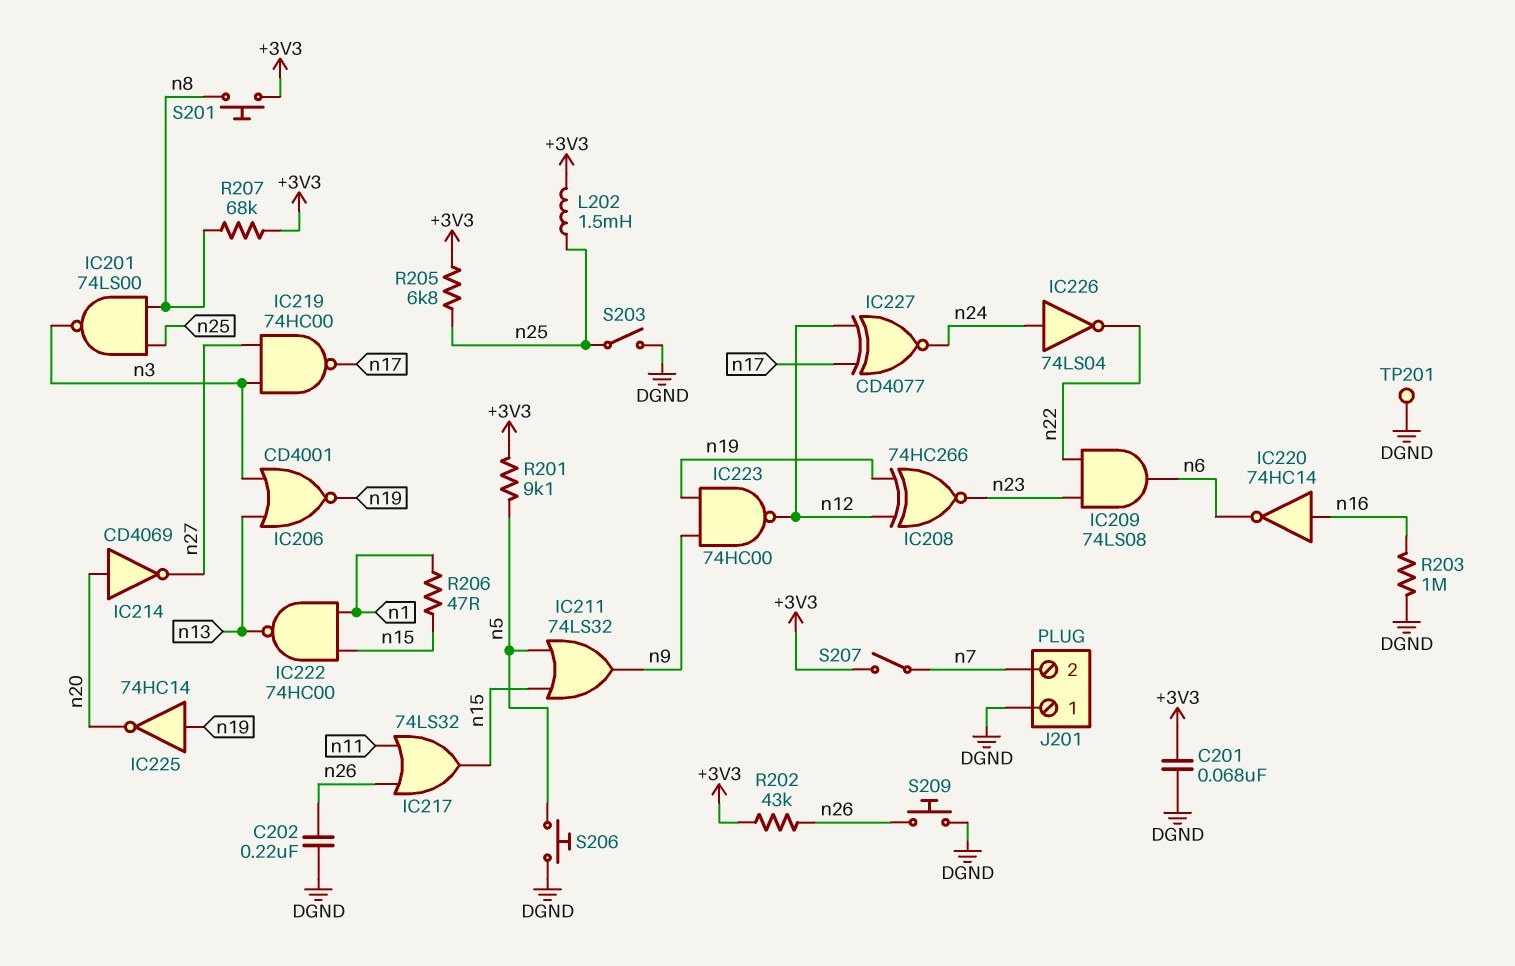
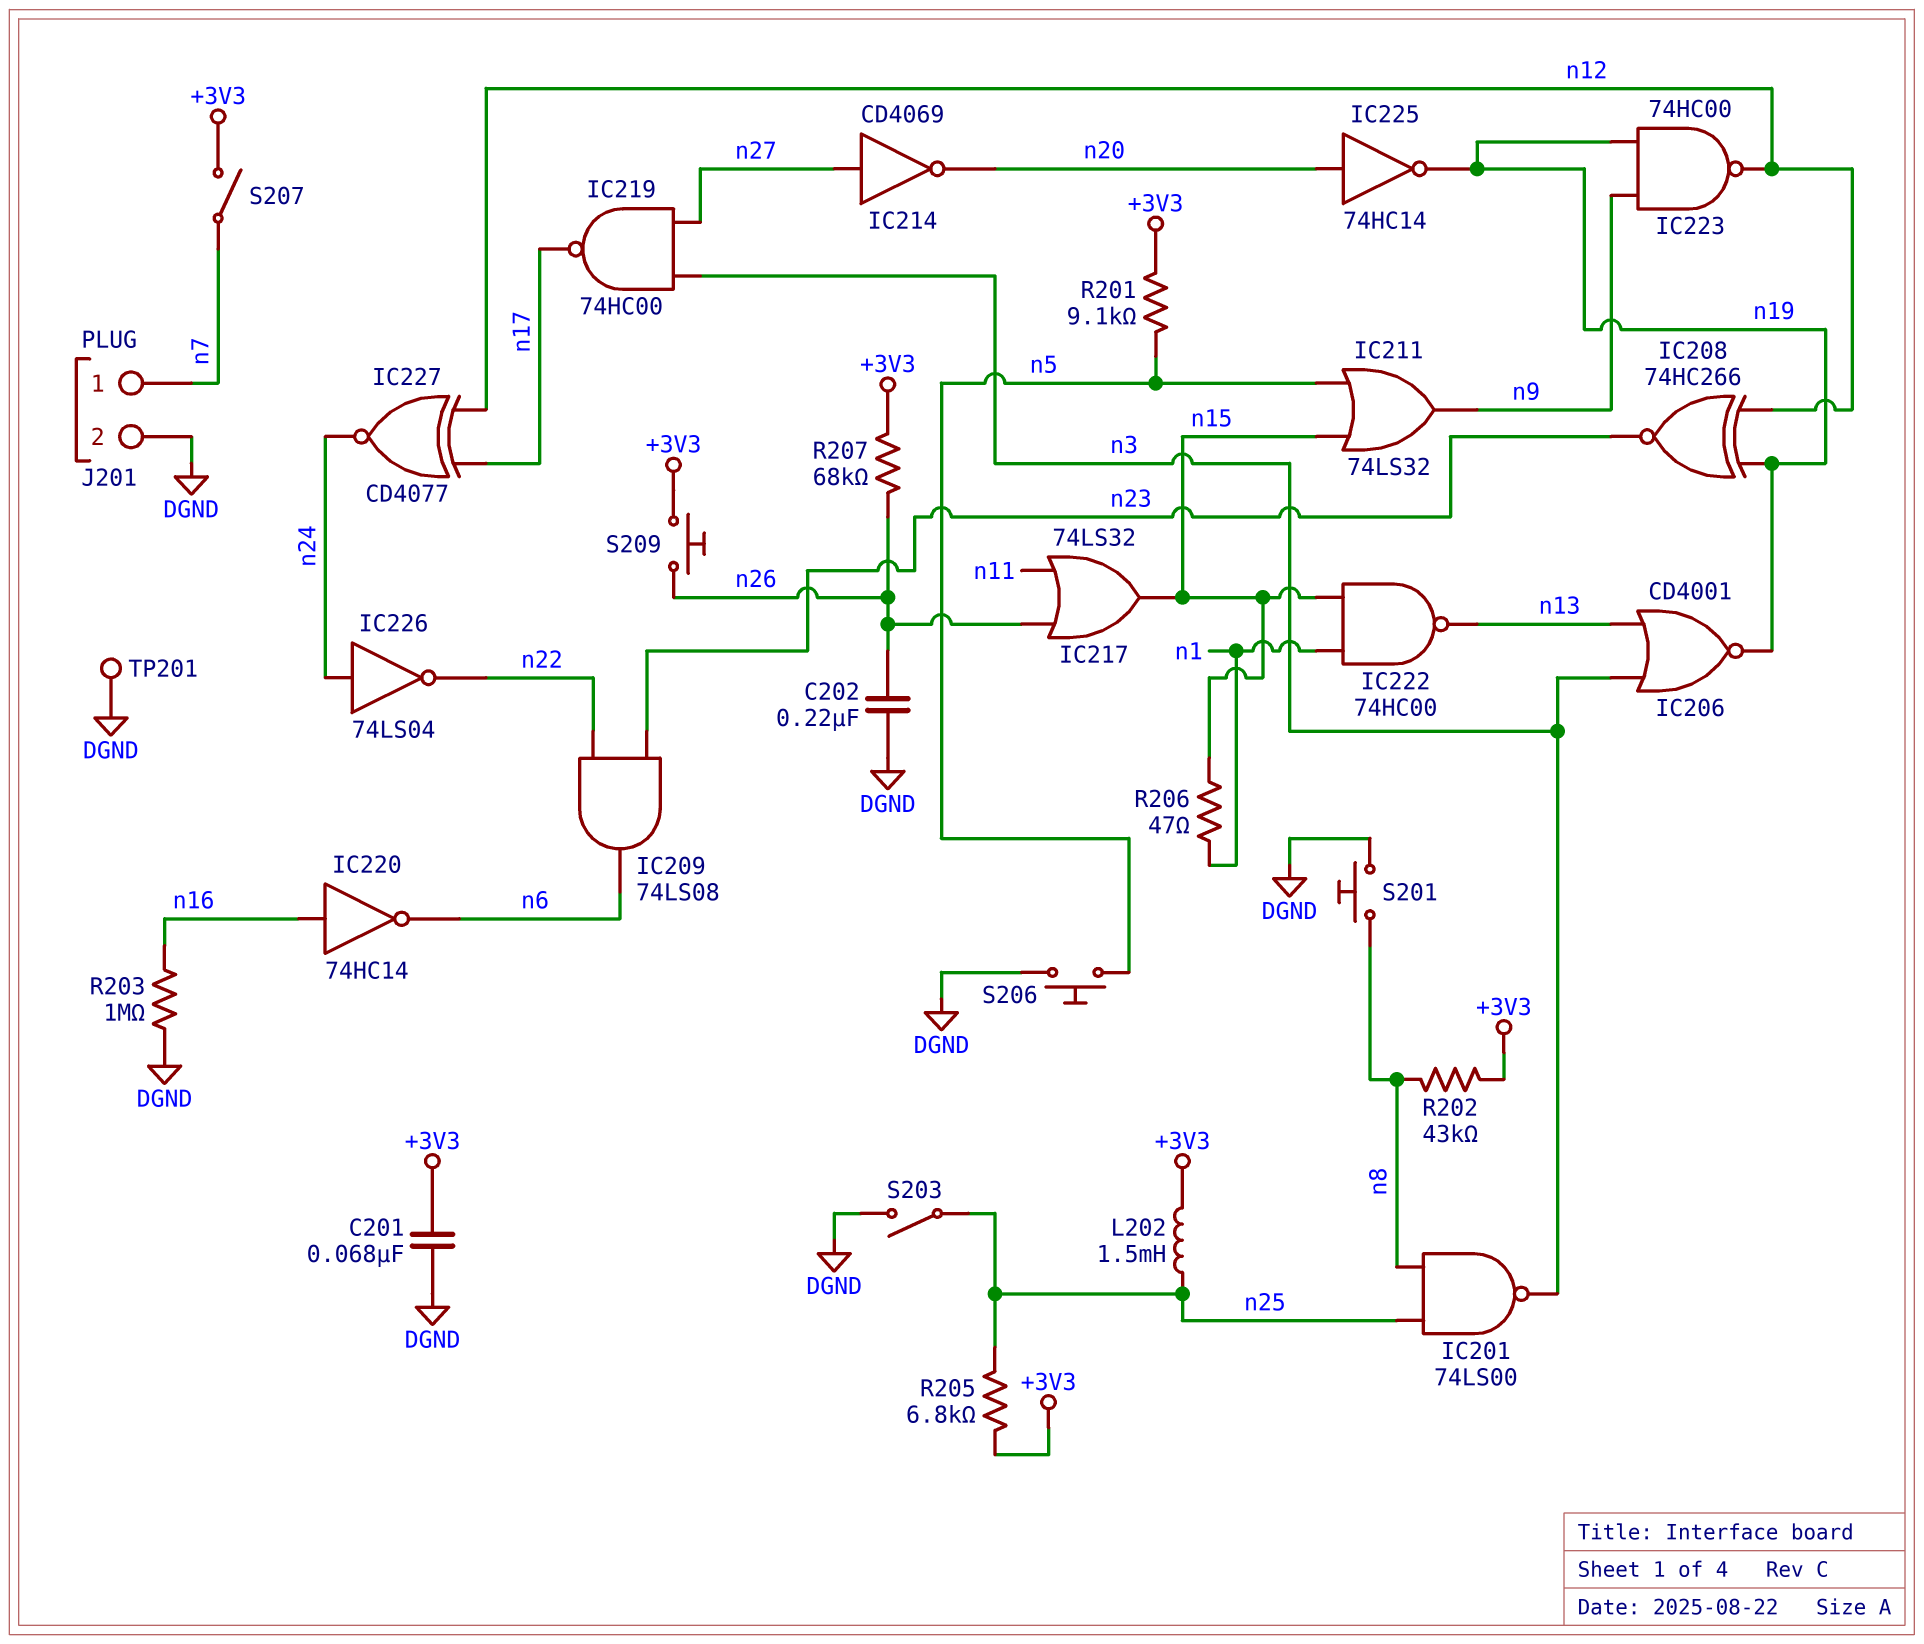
IC214: NOT CD4069 (in n20, out n27) -> NOT CD4069 (in n27, out n20)
IC225: NOT 74HC14 (in n19, out n20) -> NOT 74HC14 (in n20, out n19)
J201 pin 1: DGND -> n7
J201 pin 2: n7 -> DGND
R202: 43k (+3V3, n26) -> 43k (+3V3, n8)
R207: 68k (+3V3, n8) -> 68k (+3V3, n26)
S201: button (+3V3, n8) -> button (DGND, n8)
S209: button (DGND, n26) -> button (+3V3, n26)

